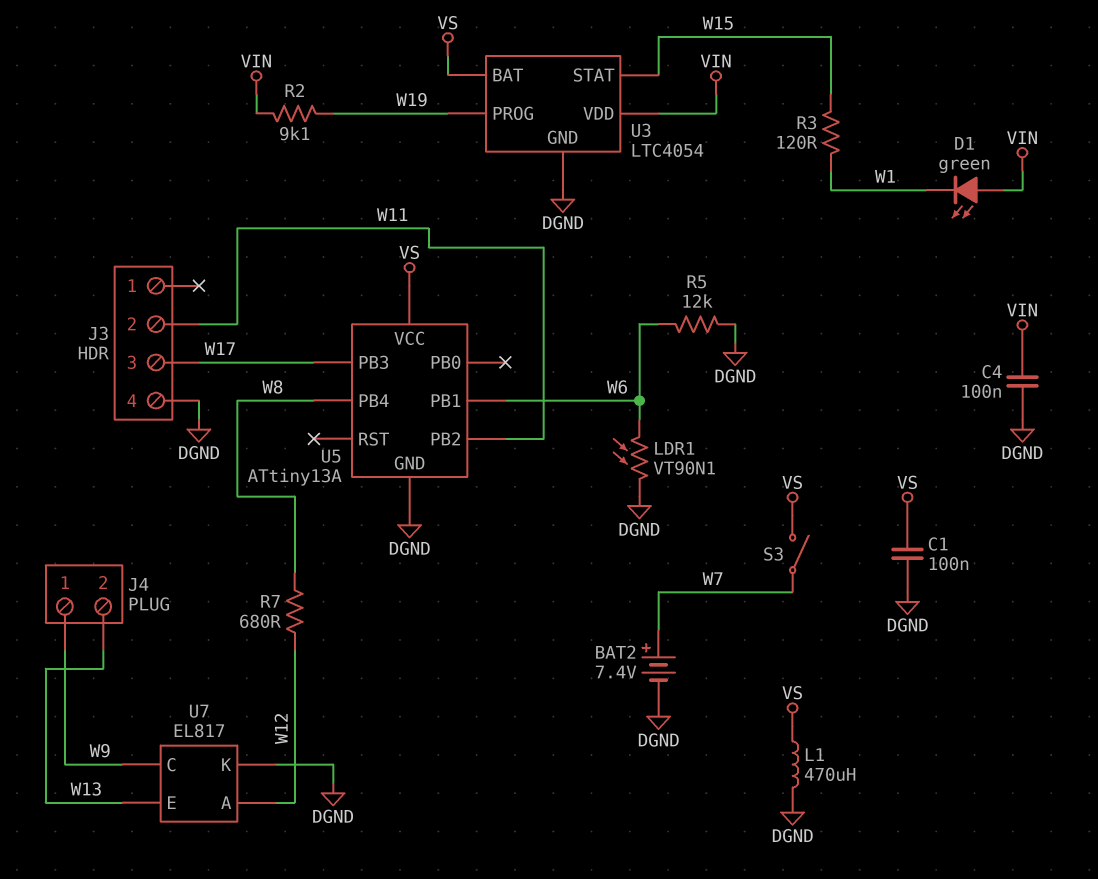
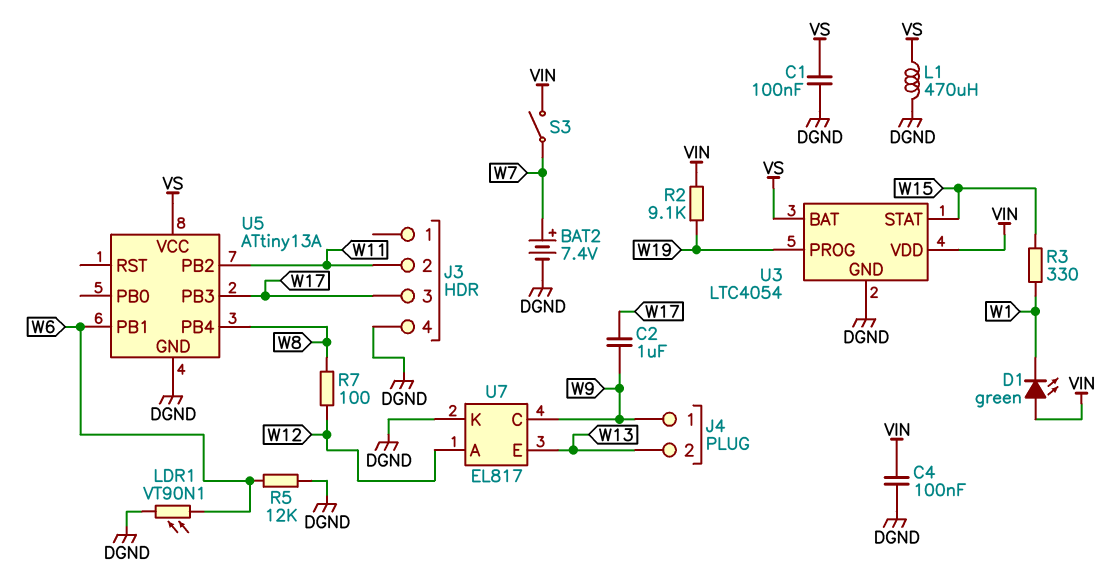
C2: none -> 1uF (W9, W17)
R3: 120 (W1, W15) -> 330 (W1, W15)
R7: 680 (W8, W12) -> 100 (W8, W12)
S3: switch (VS, W7) -> switch (VIN, W7)

